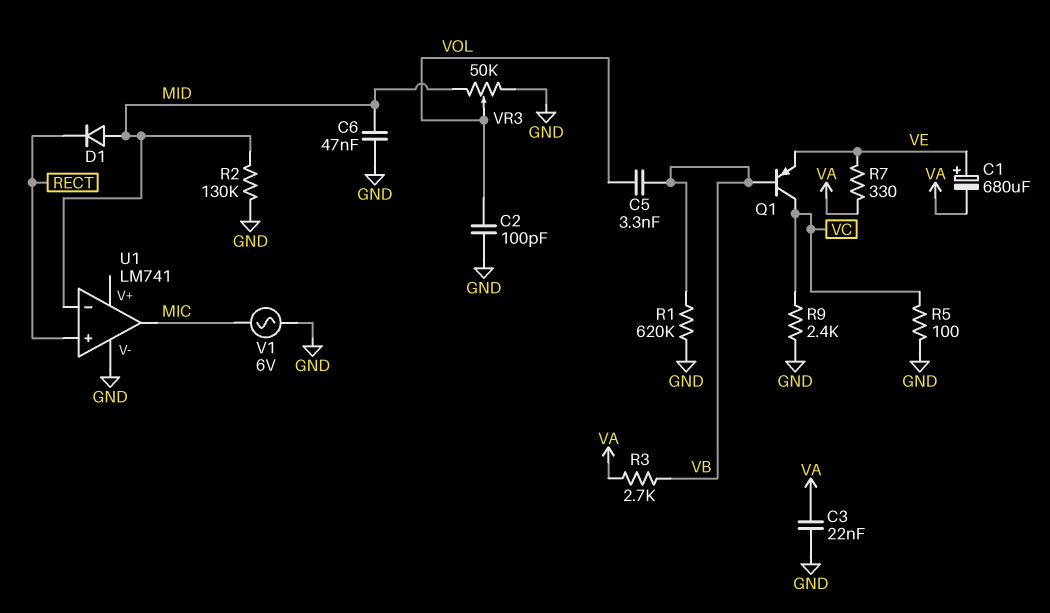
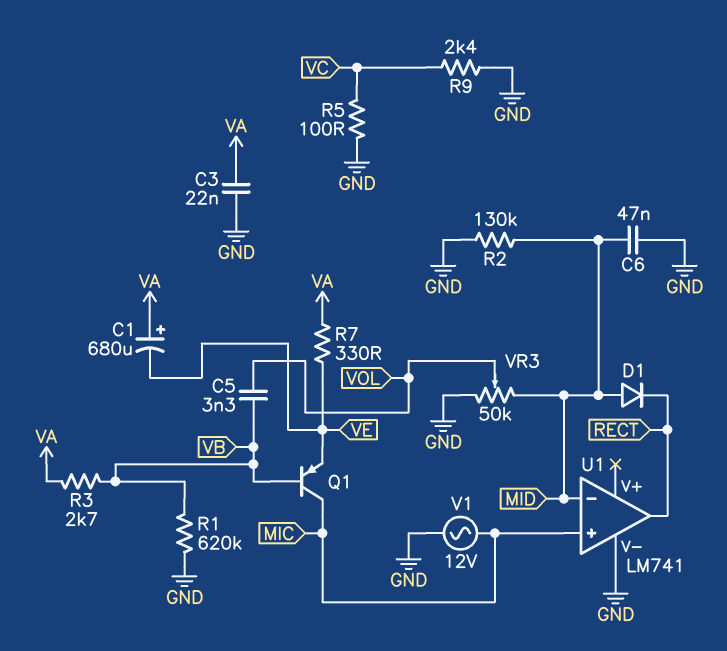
C1: 680uF (plus VE, minus VA) -> 680uF (plus VA, minus VE)
C2: 100pF (GND, VOL) -> none
Q1: PNP (B VB, C VC, E VE) -> PNP (B VB, C MIC, E VE)
U1 pin in+: RECT -> MIC
U1 pin out: MIC -> RECT
V1: AC 6V (GND, MIC) -> AC 12V (GND, MIC)

